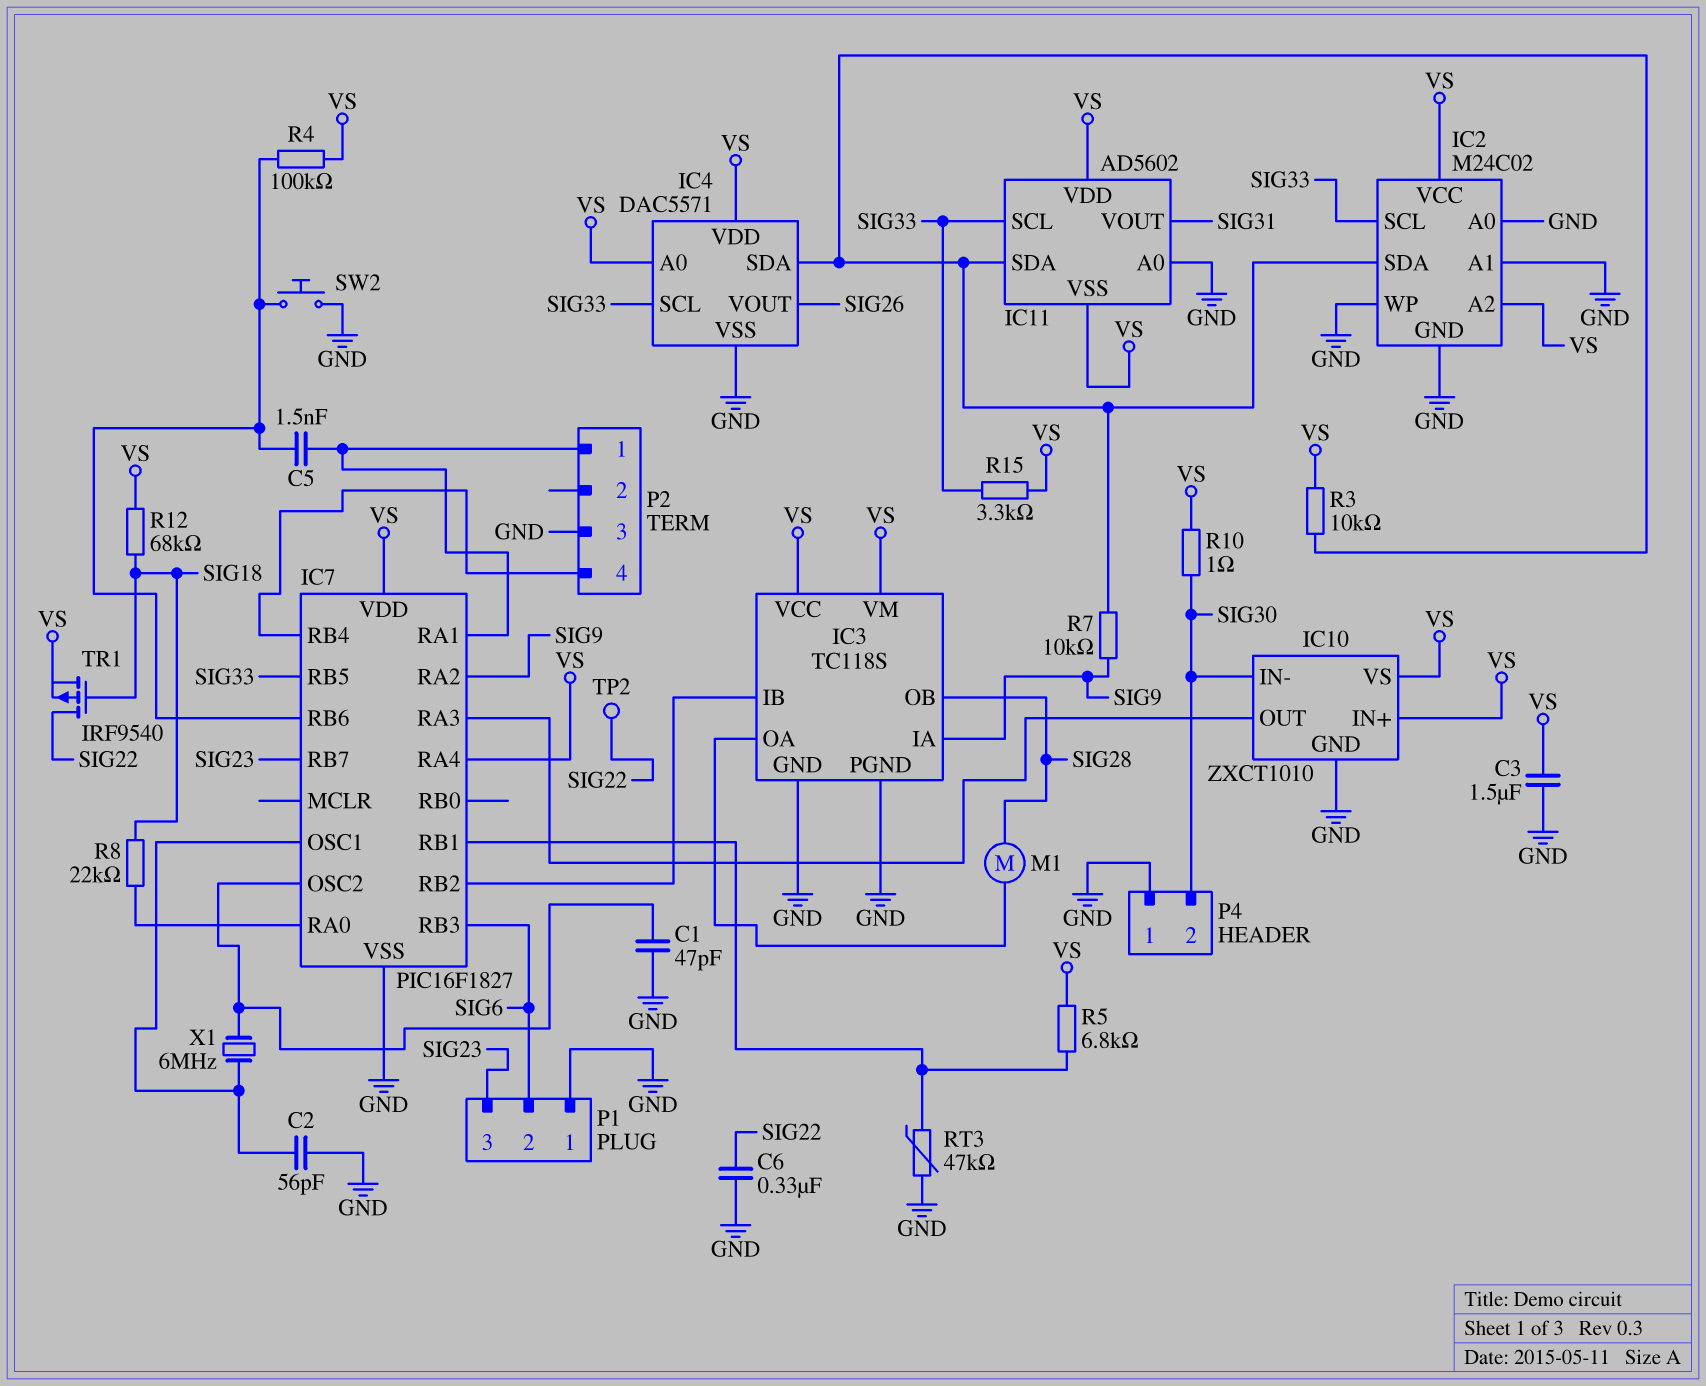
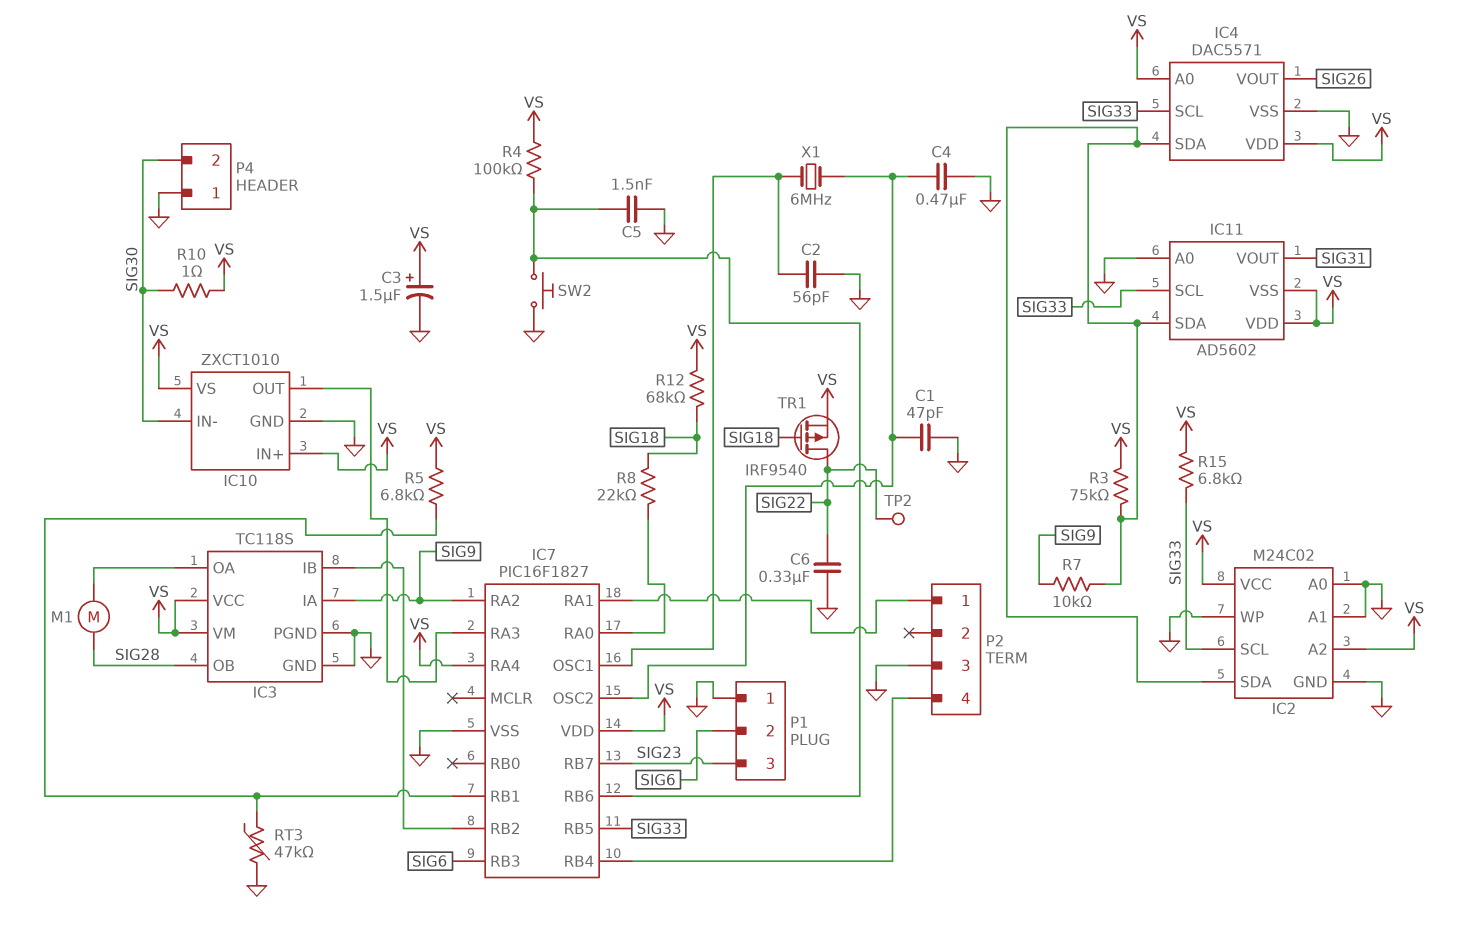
C3: 1.5uF (GND, VS) -> 1.5uF (plus VS, minus GND)
C4: none -> 470nF (GND, IC7/OSC2)
C5: 1.5nF (IC7/RA1, IC7/RB6) -> 1.5nF (GND, IC7/RB6)
R3: 10k (IC2/SDA, VS) -> 75k (IC2/SDA, VS)
R15: 3.3k (SIG33, VS) -> 6.8k (SIG33, VS)

